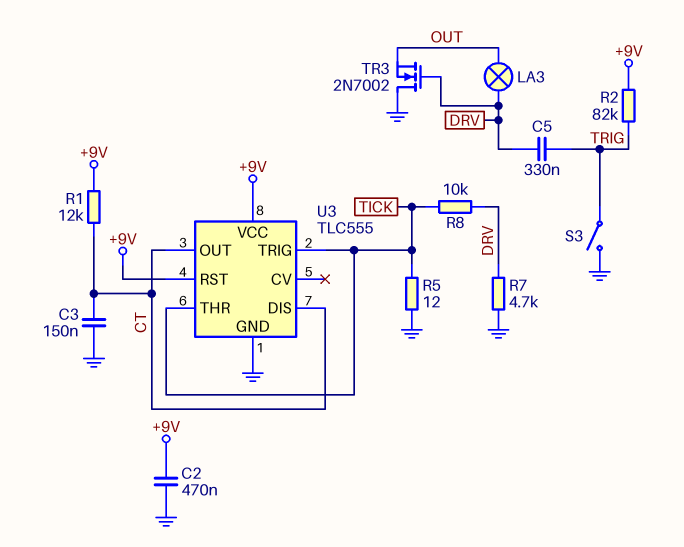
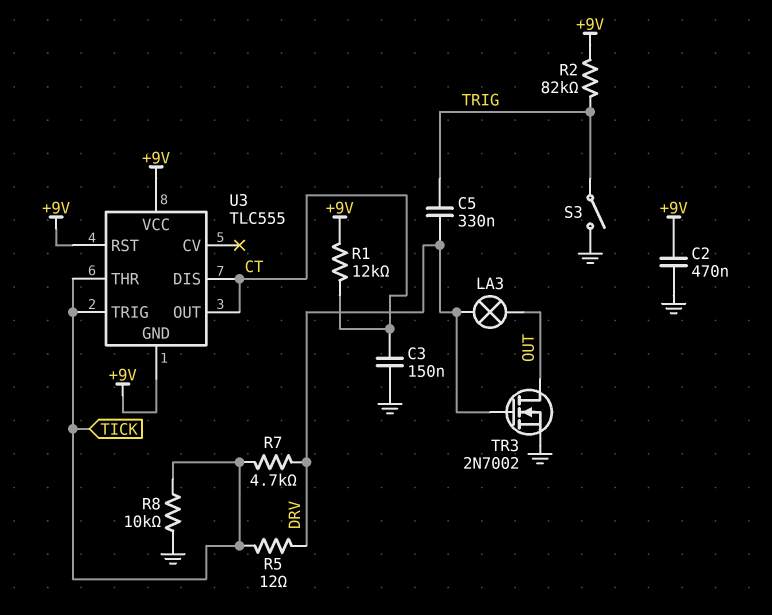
R5: 12 (GND, TICK) -> 12 (DRV, TICK)
R7: 4.7k (DRV, GND) -> 4.7k (DRV, TICK)
R8: 10k (DRV, TICK) -> 10k (GND, TICK)
TR3: NMOS 2N7002 (G DRV, D GND, S OUT) -> NMOS 2N7002 (G DRV, D OUT, S GND)
U3 pin GND: GND -> +9V

